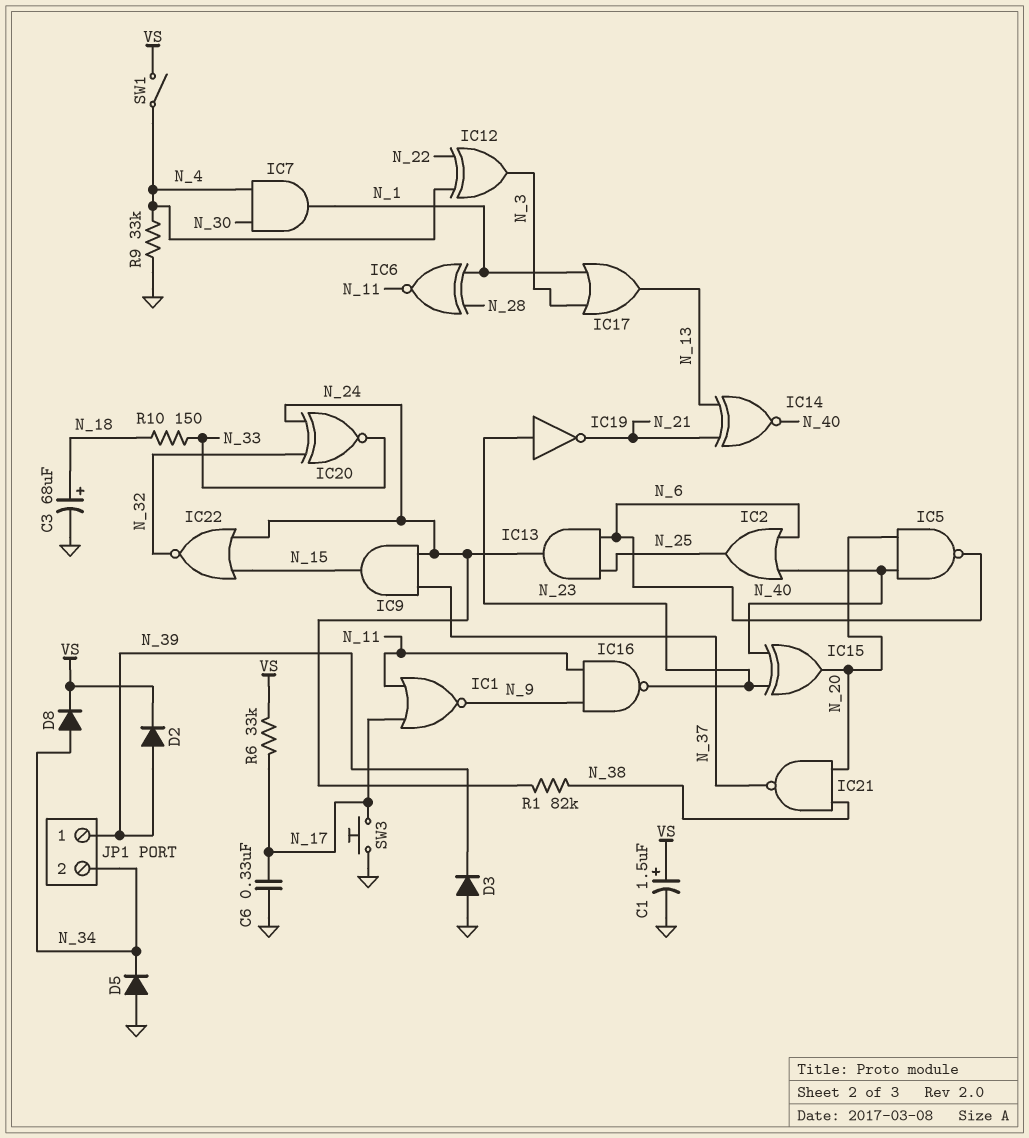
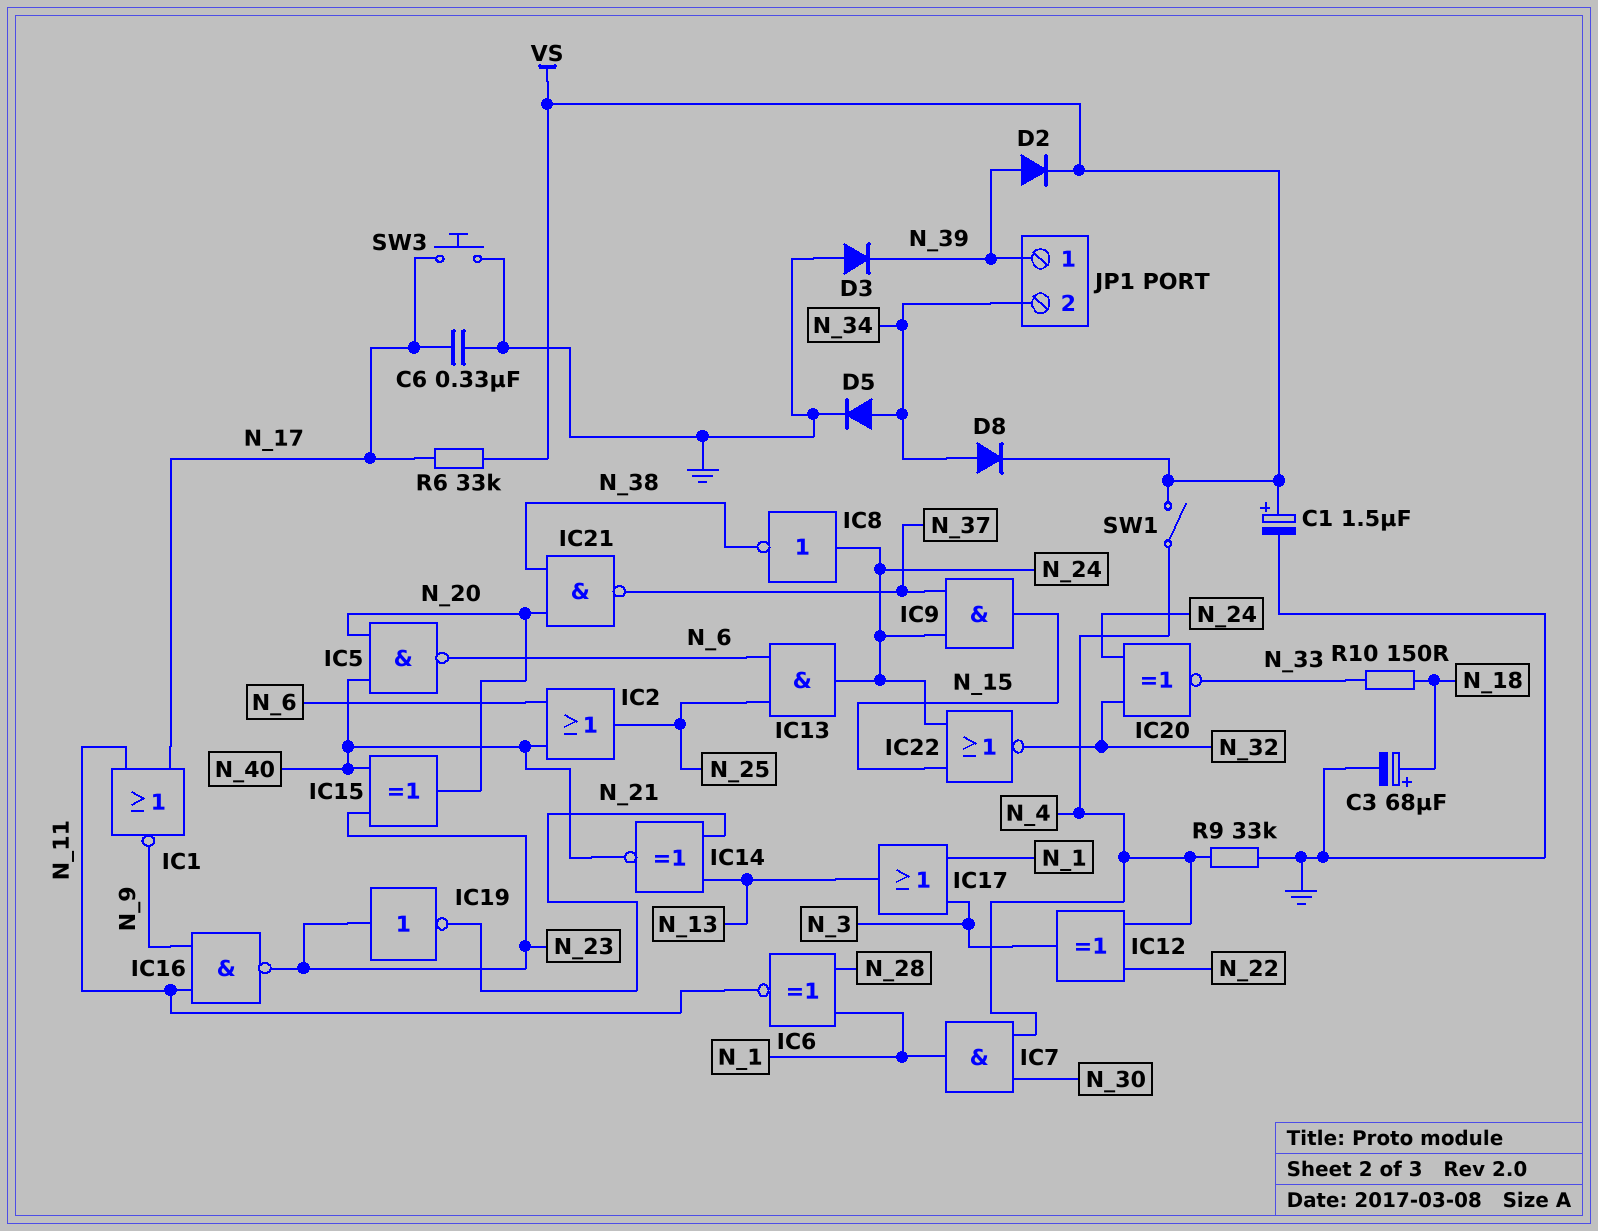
D5: diode (A GND, K N_34) -> diode (A N_34, K GND)
IC8: none -> NOT (in N_24, out N_38)
R1: 82k (N_24, N_38) -> none

